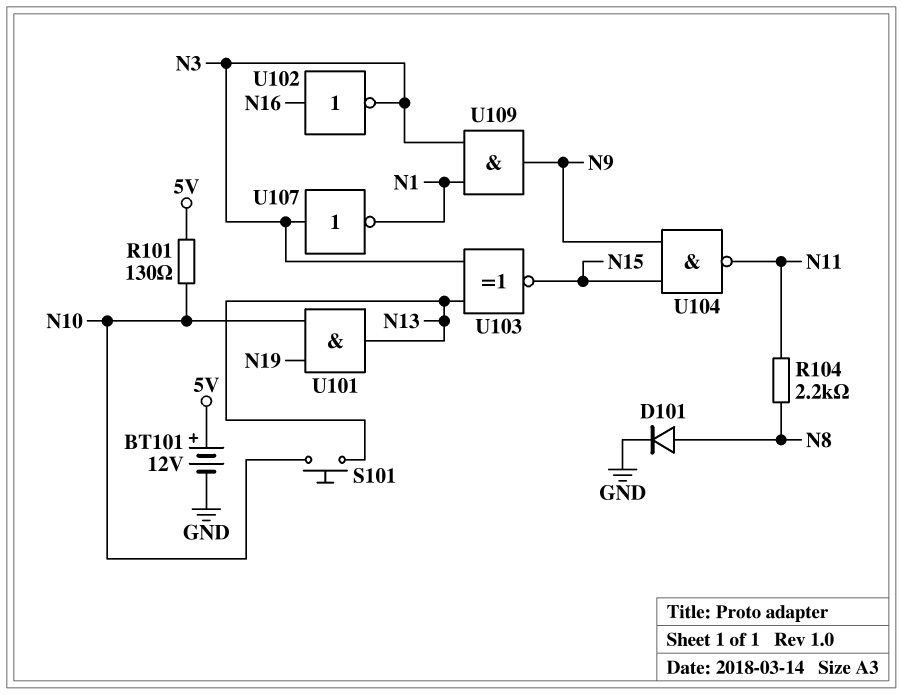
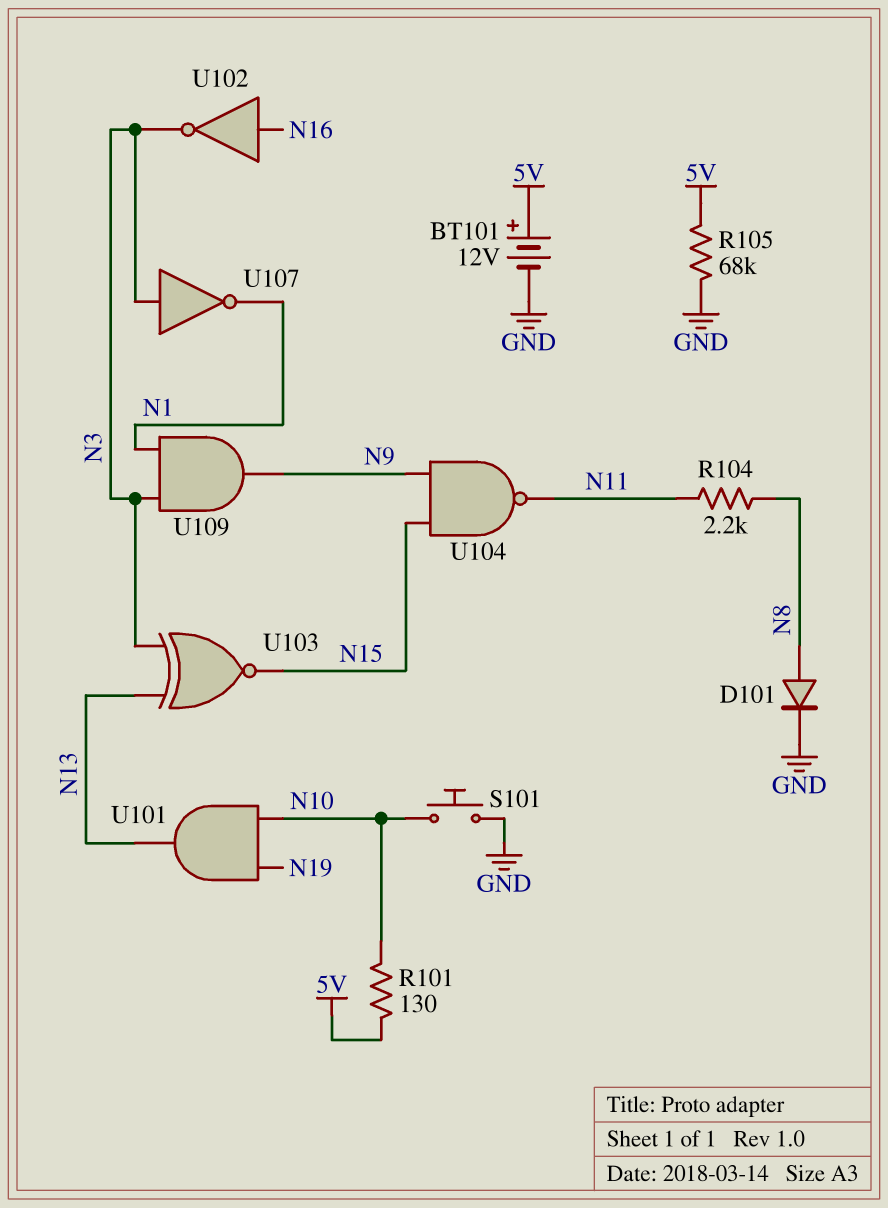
R105: none -> 68k (5V, GND)
S101: button (N10, N13) -> button (GND, N10)

